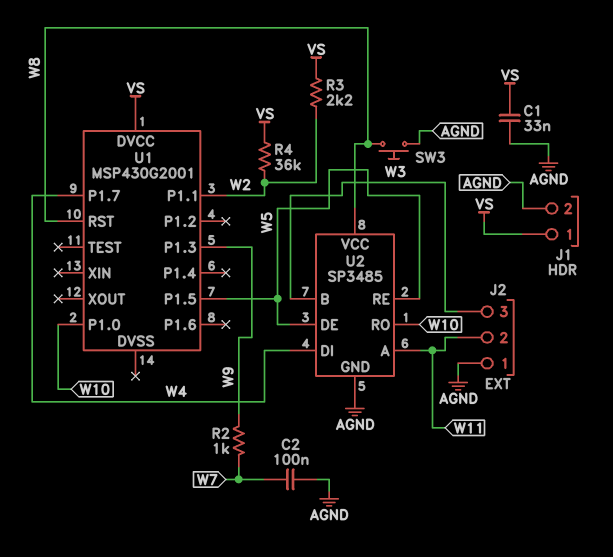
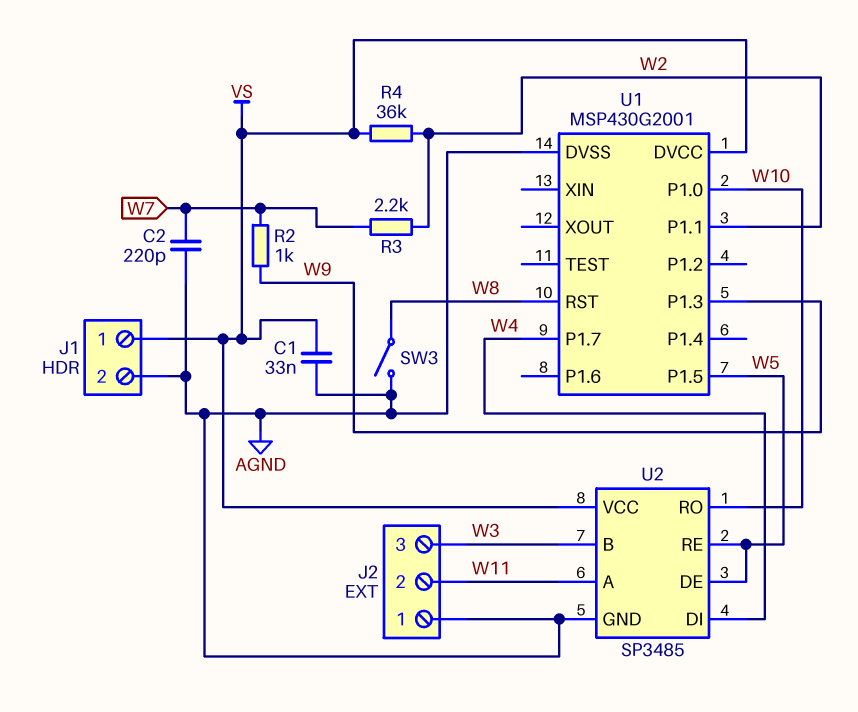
C2: 100nF (AGND, W7) -> 220pF (AGND, W7)
R3: 2.2k (VS, W2) -> 2.2k (W2, W7)
SW3: button (AGND, W8) -> switch (AGND, W8)
U1 pin DVSS: none -> AGND
U2 pin VCC: W8 -> VS

